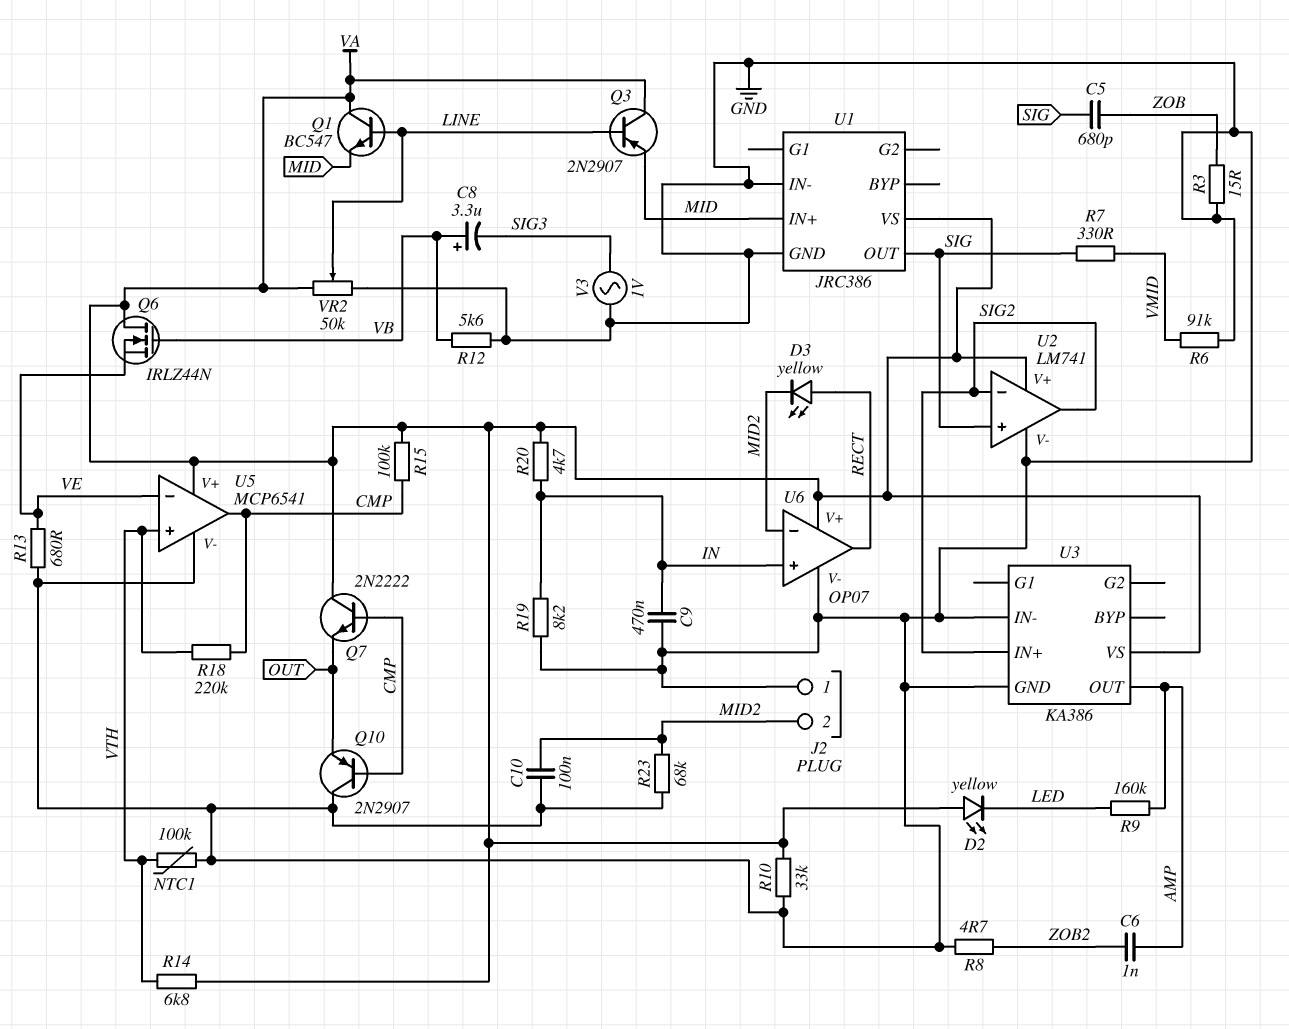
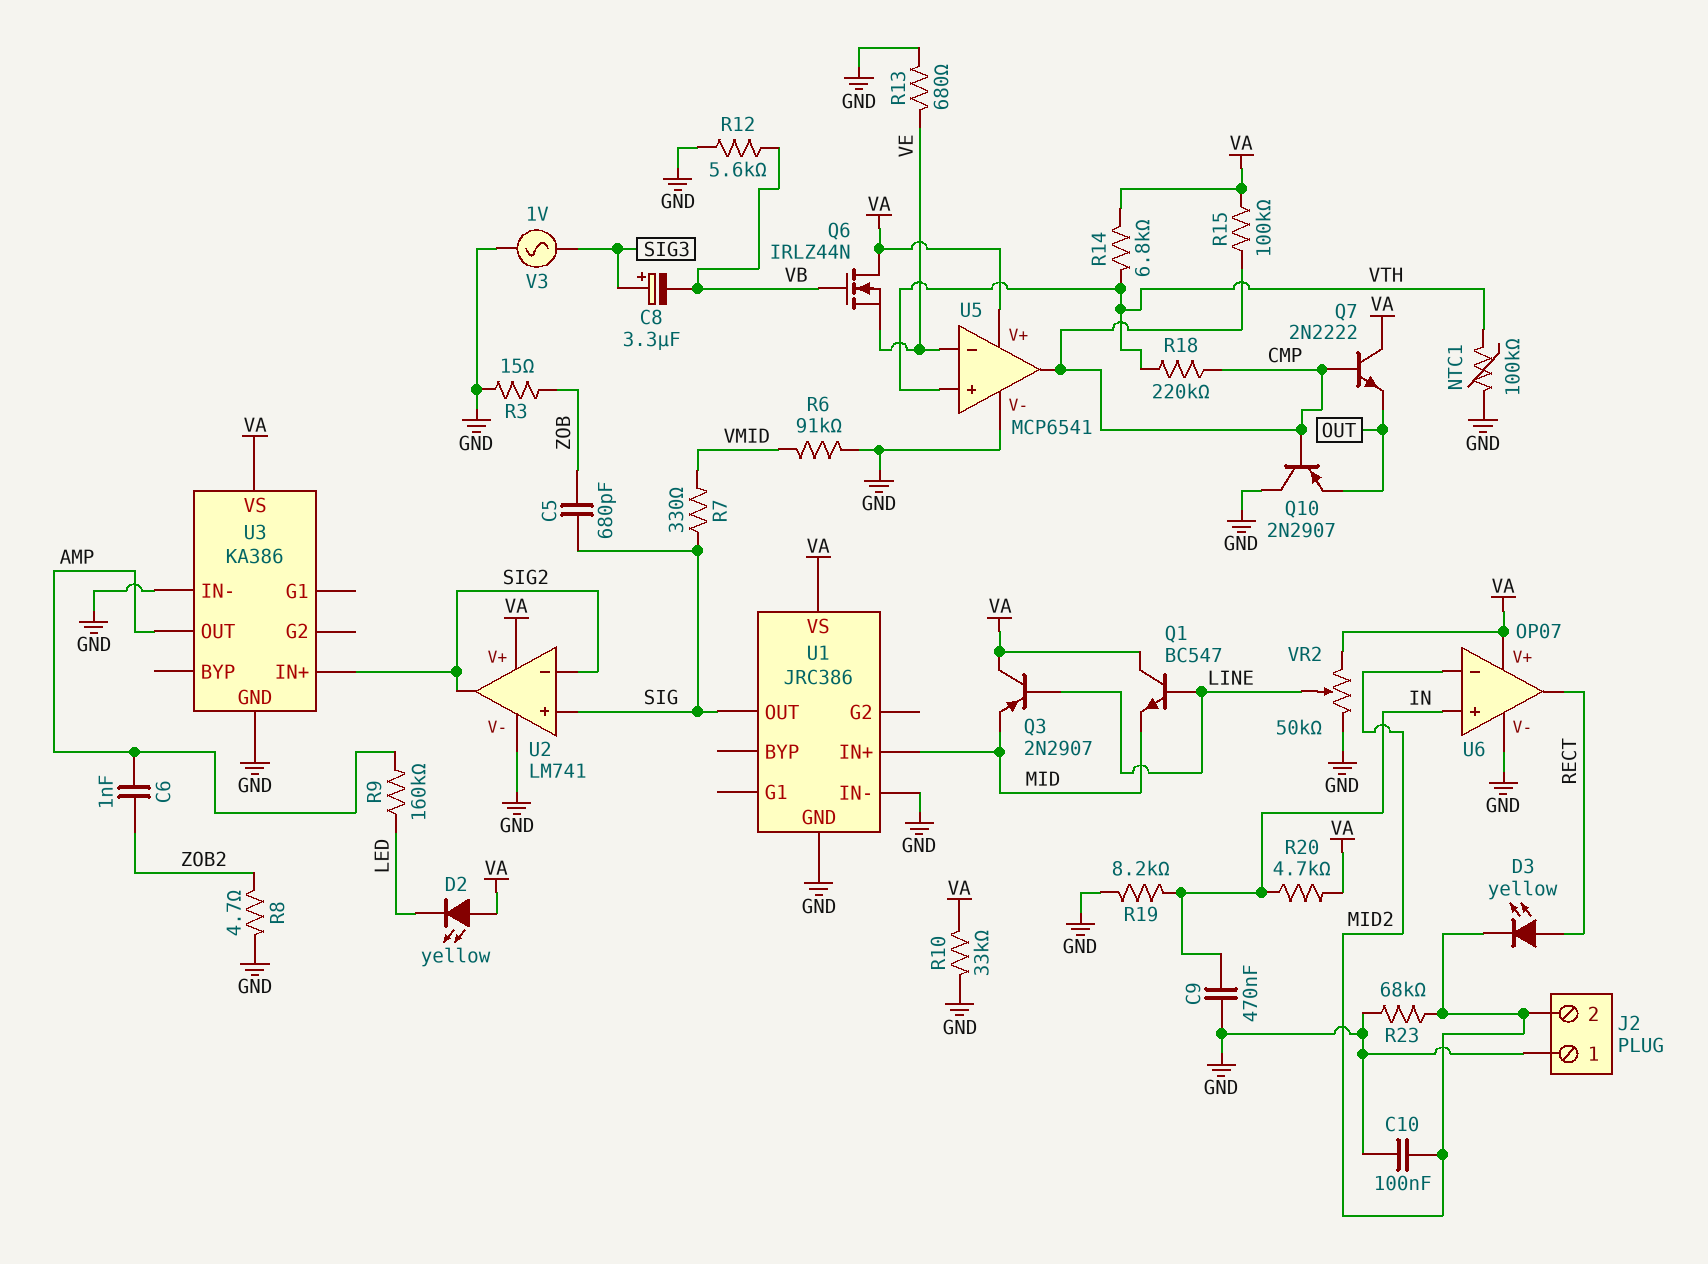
C8: 3.3uF (plus VB, minus SIG3) -> 3.3uF (plus SIG3, minus VB)

